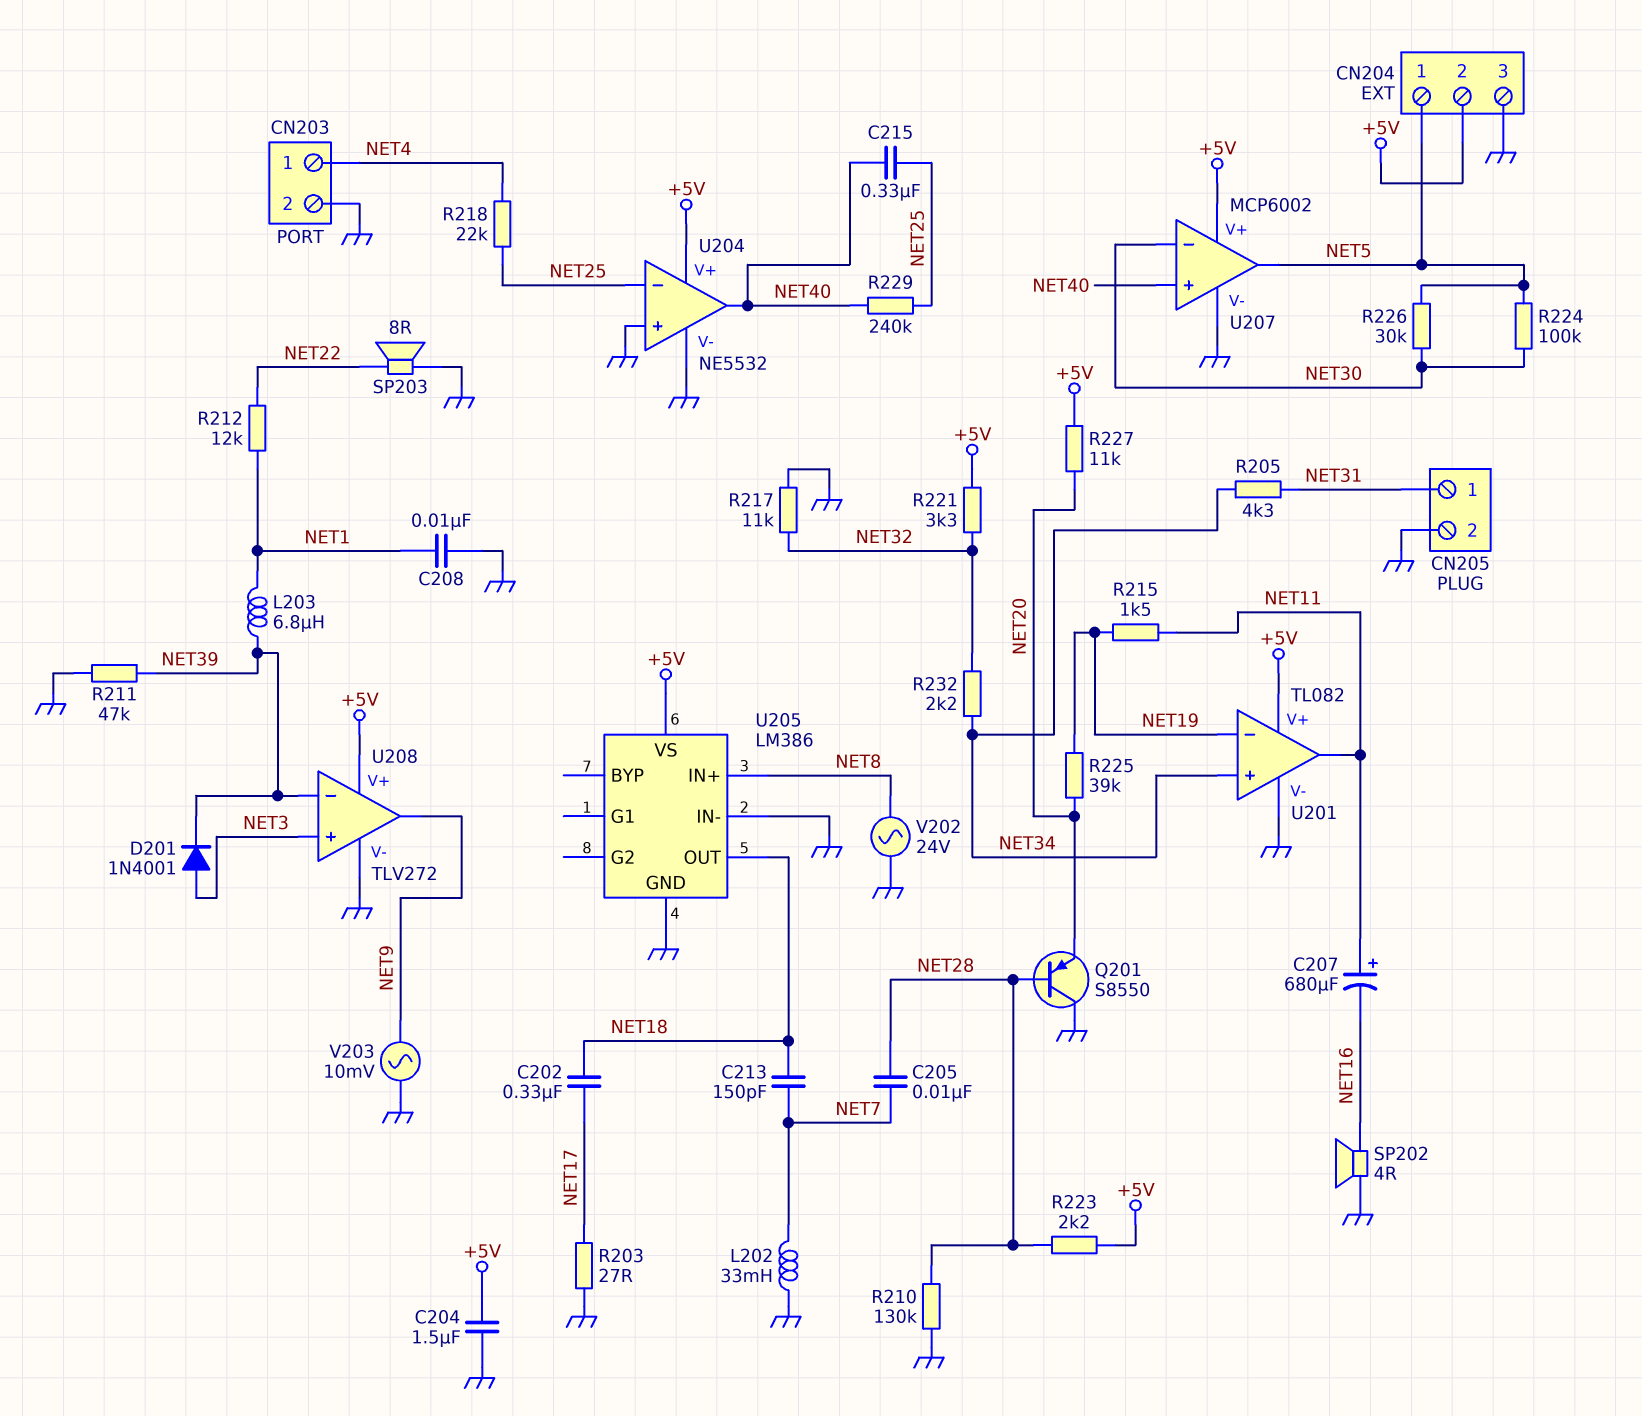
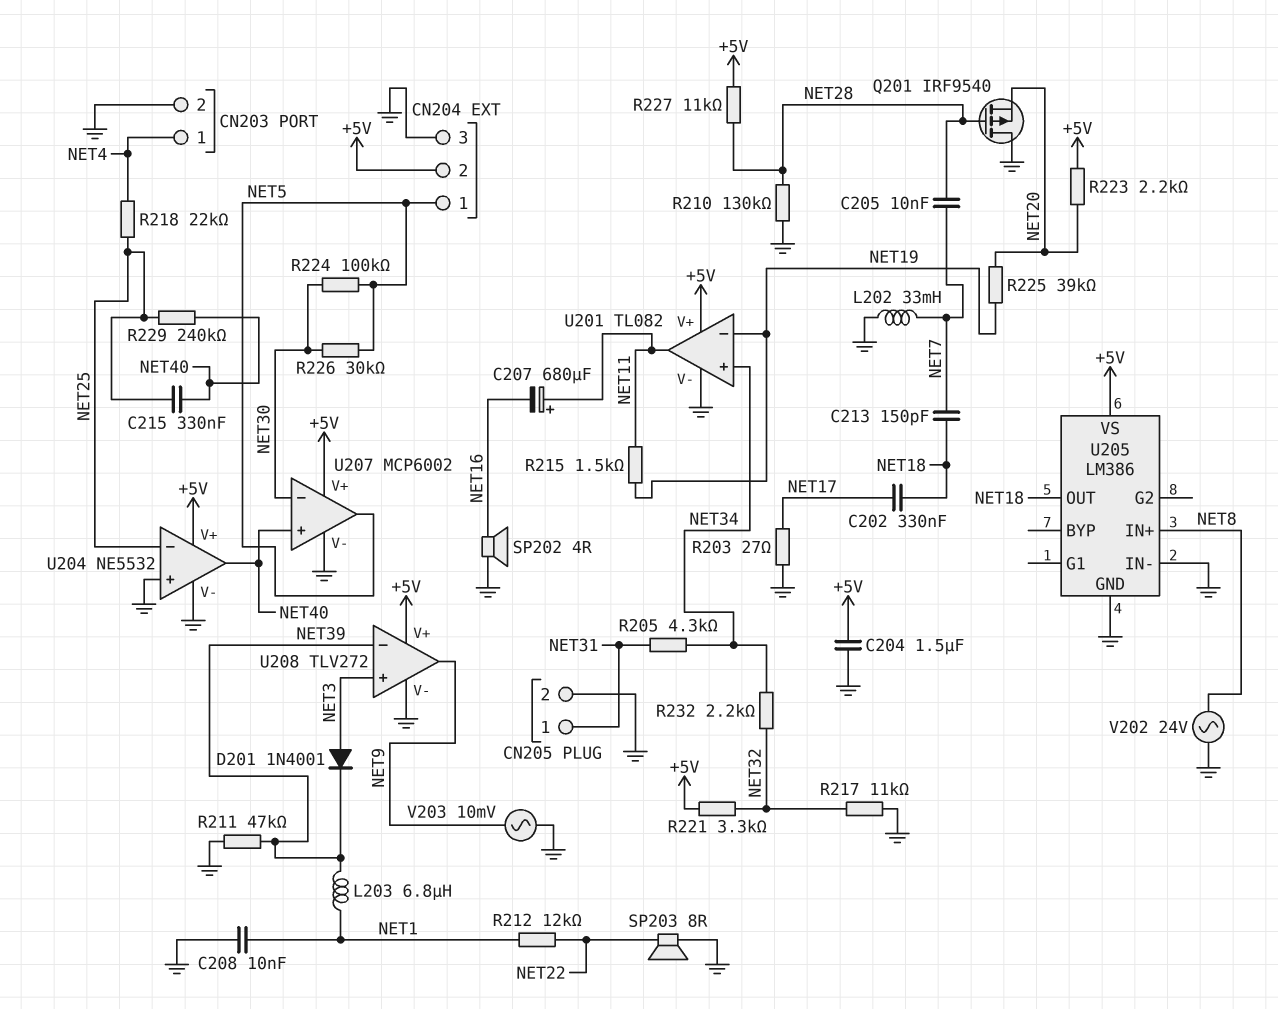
Q201: PNP S8550 (B NET28, C GND, E NET20) -> PMOS IRF9540 (G NET28, D GND, S NET20)
R223: 2.2k (+5V, NET28) -> 2.2k (+5V, NET20)
R227: 11k (+5V, NET20) -> 11k (+5V, NET28)

